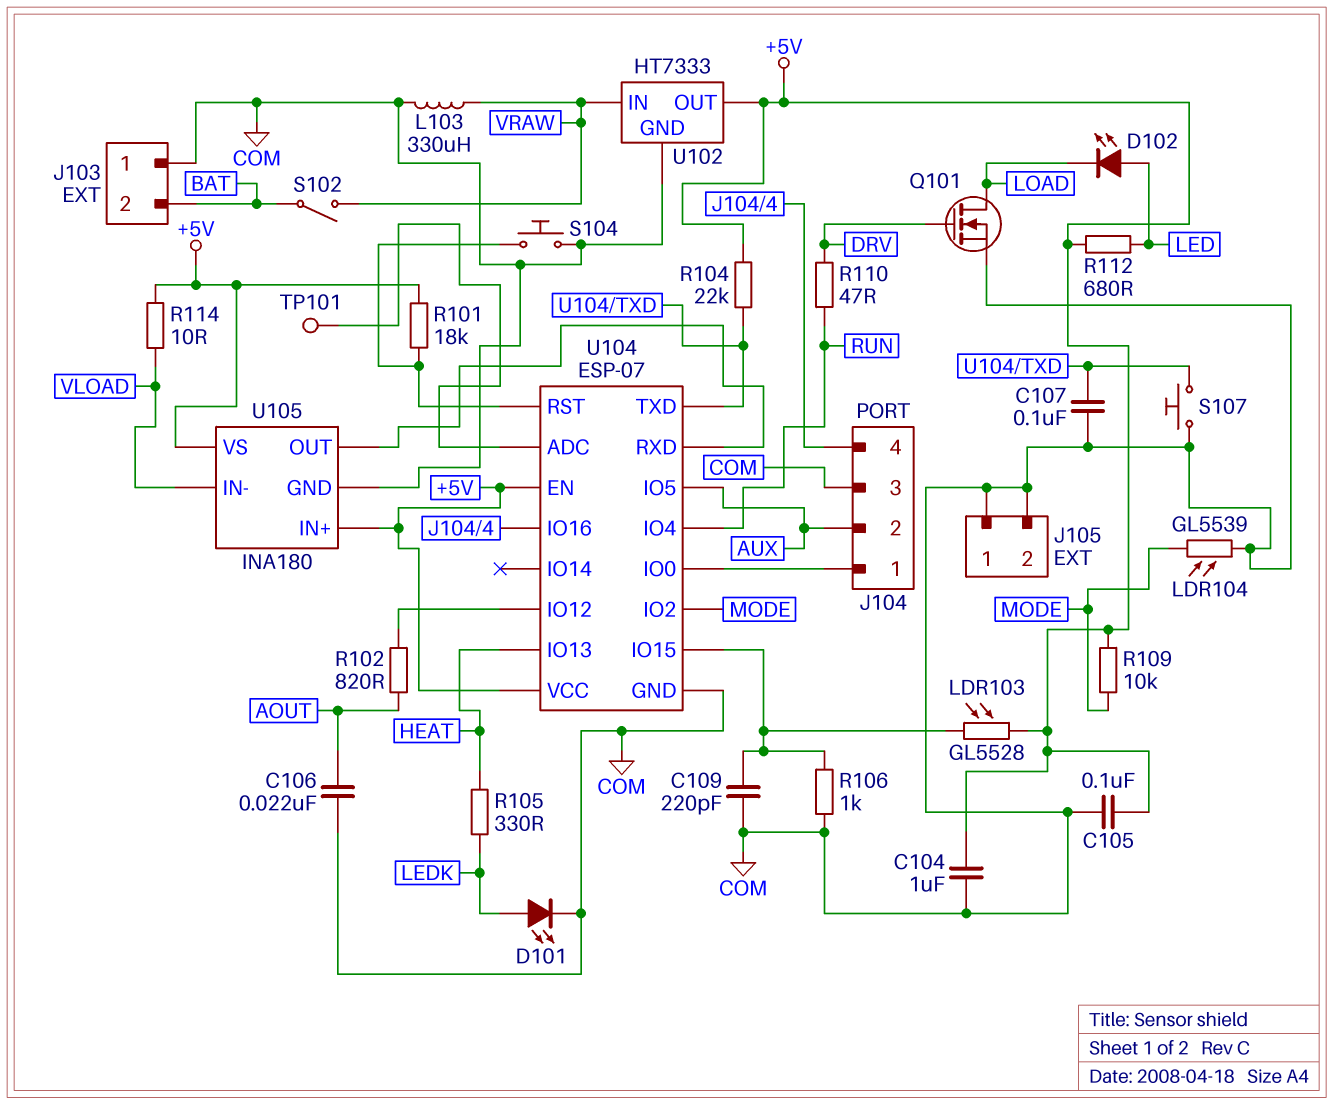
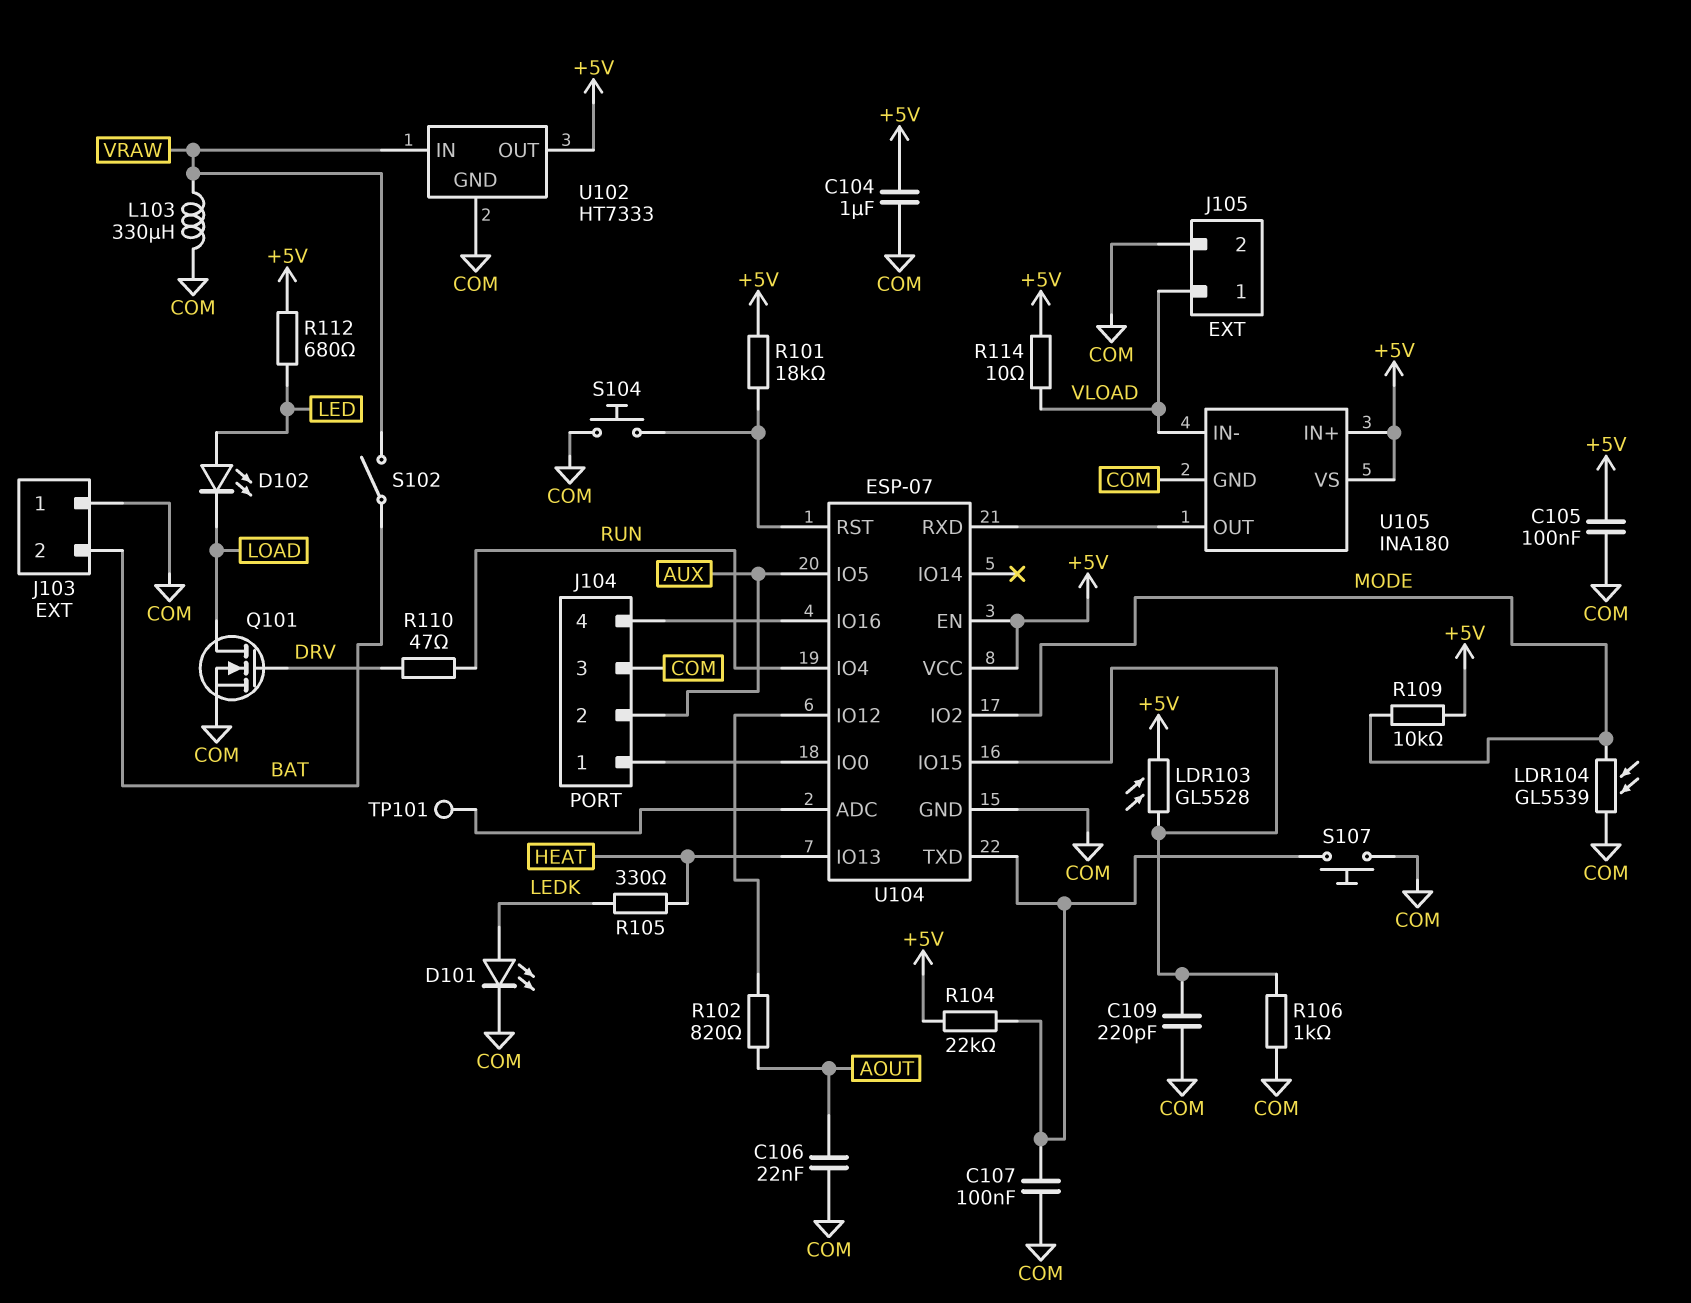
J105 pin 1: COM -> VLOAD

